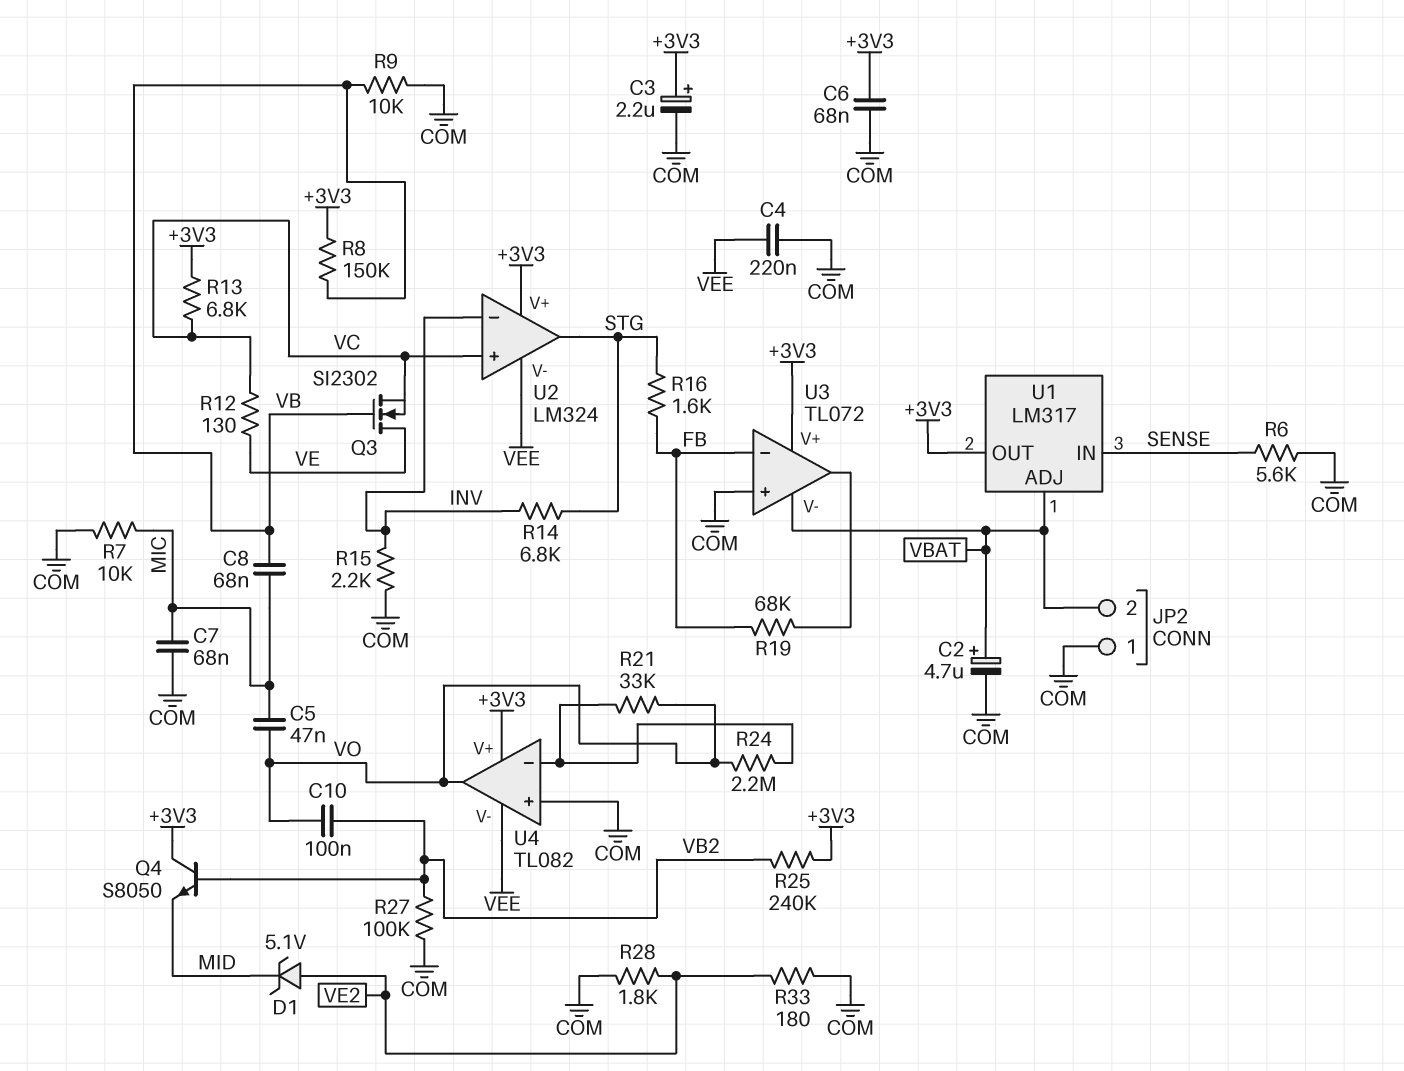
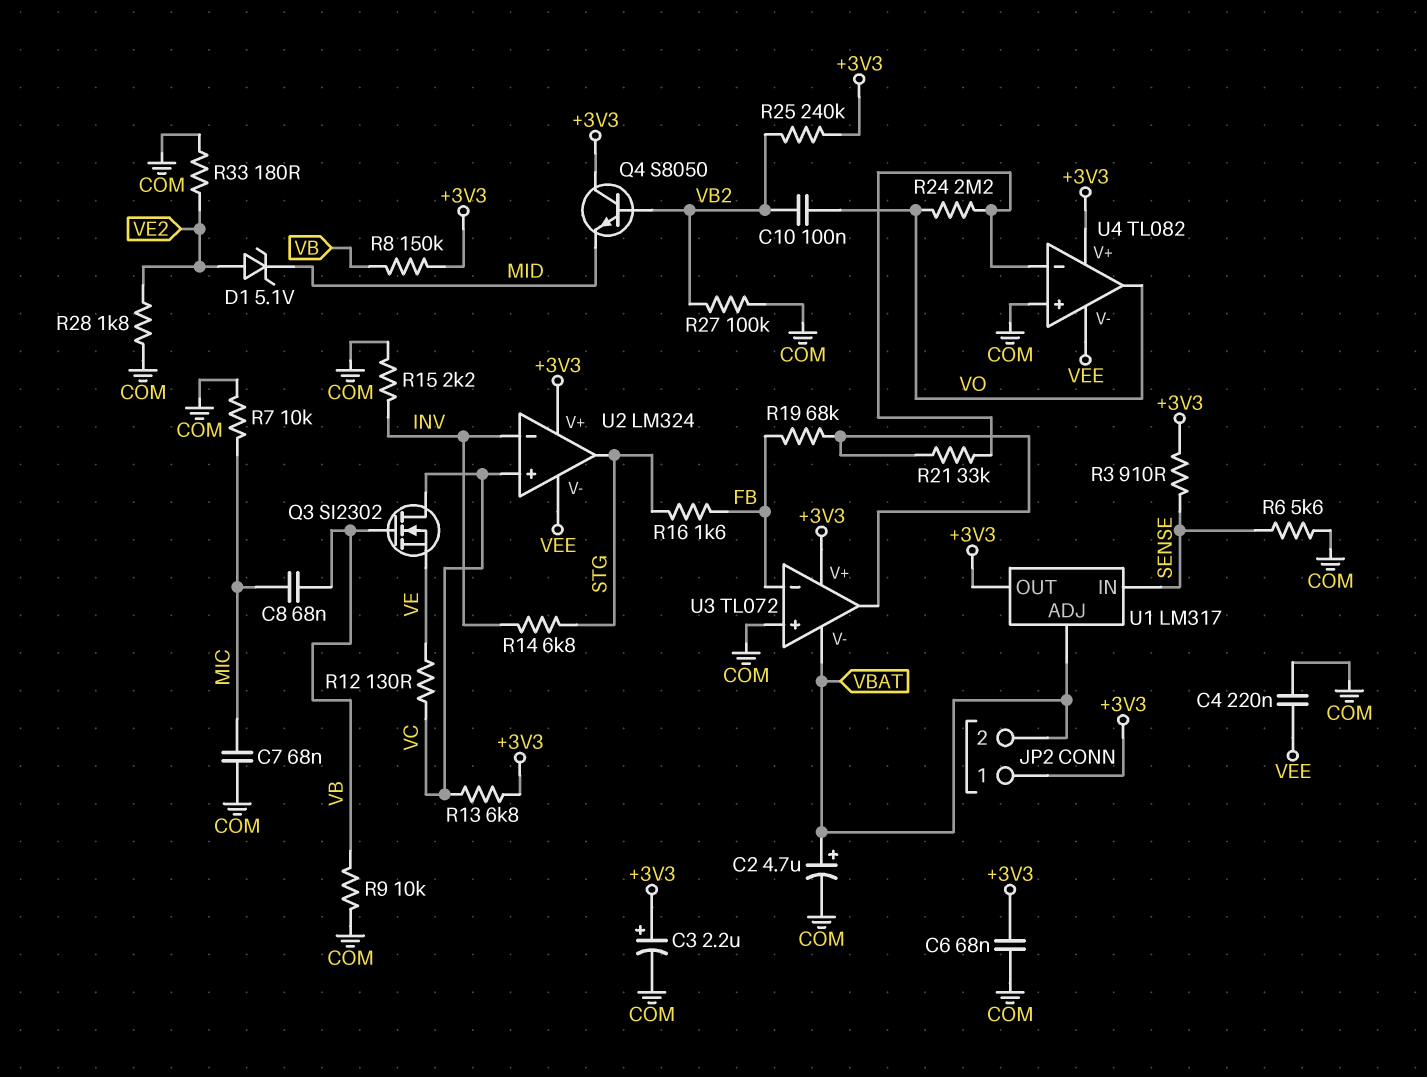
C5: 47nF (MIC, VO) -> none
JP2 pin 1: COM -> +3V3
Q3: NMOS SI2302 (G VB, D VE, S VC) -> NMOS SI2302 (G VB, D VC, S VE)
R3: none -> 910 (+3V3, SENSE)
R21: 33k (U4/in-, VO) -> 33k (U3/out, U4/in-)

